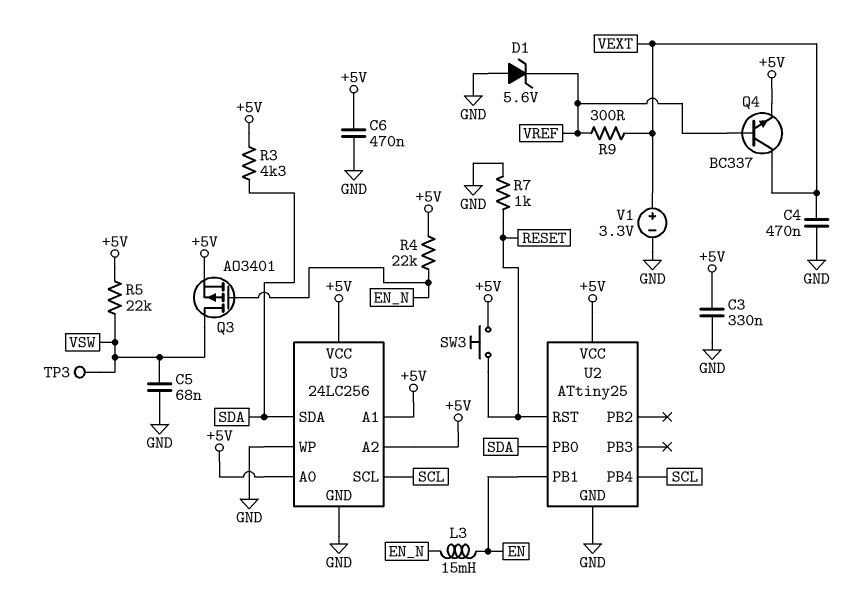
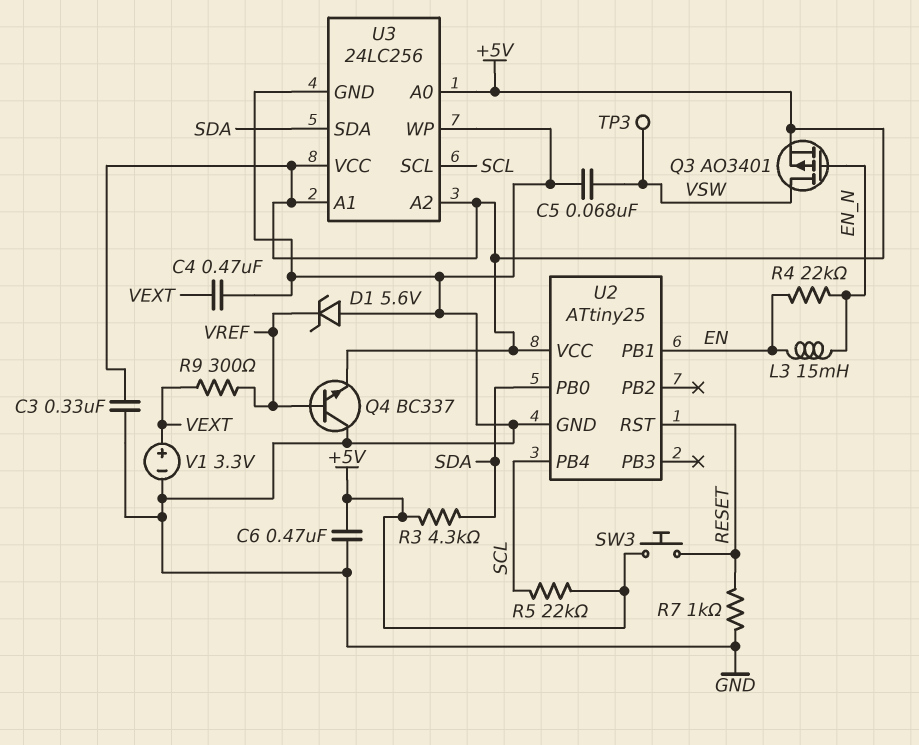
Q4: NPN BC337 (B VREF, C VEXT, E +5V) -> NPN BC337 (B VREF, C GND, E +5V)
R4: 22k (+5V, EN_N) -> 22k (EN, EN_N)
R5: 22k (+5V, VSW) -> 22k (+5V, SCL)

